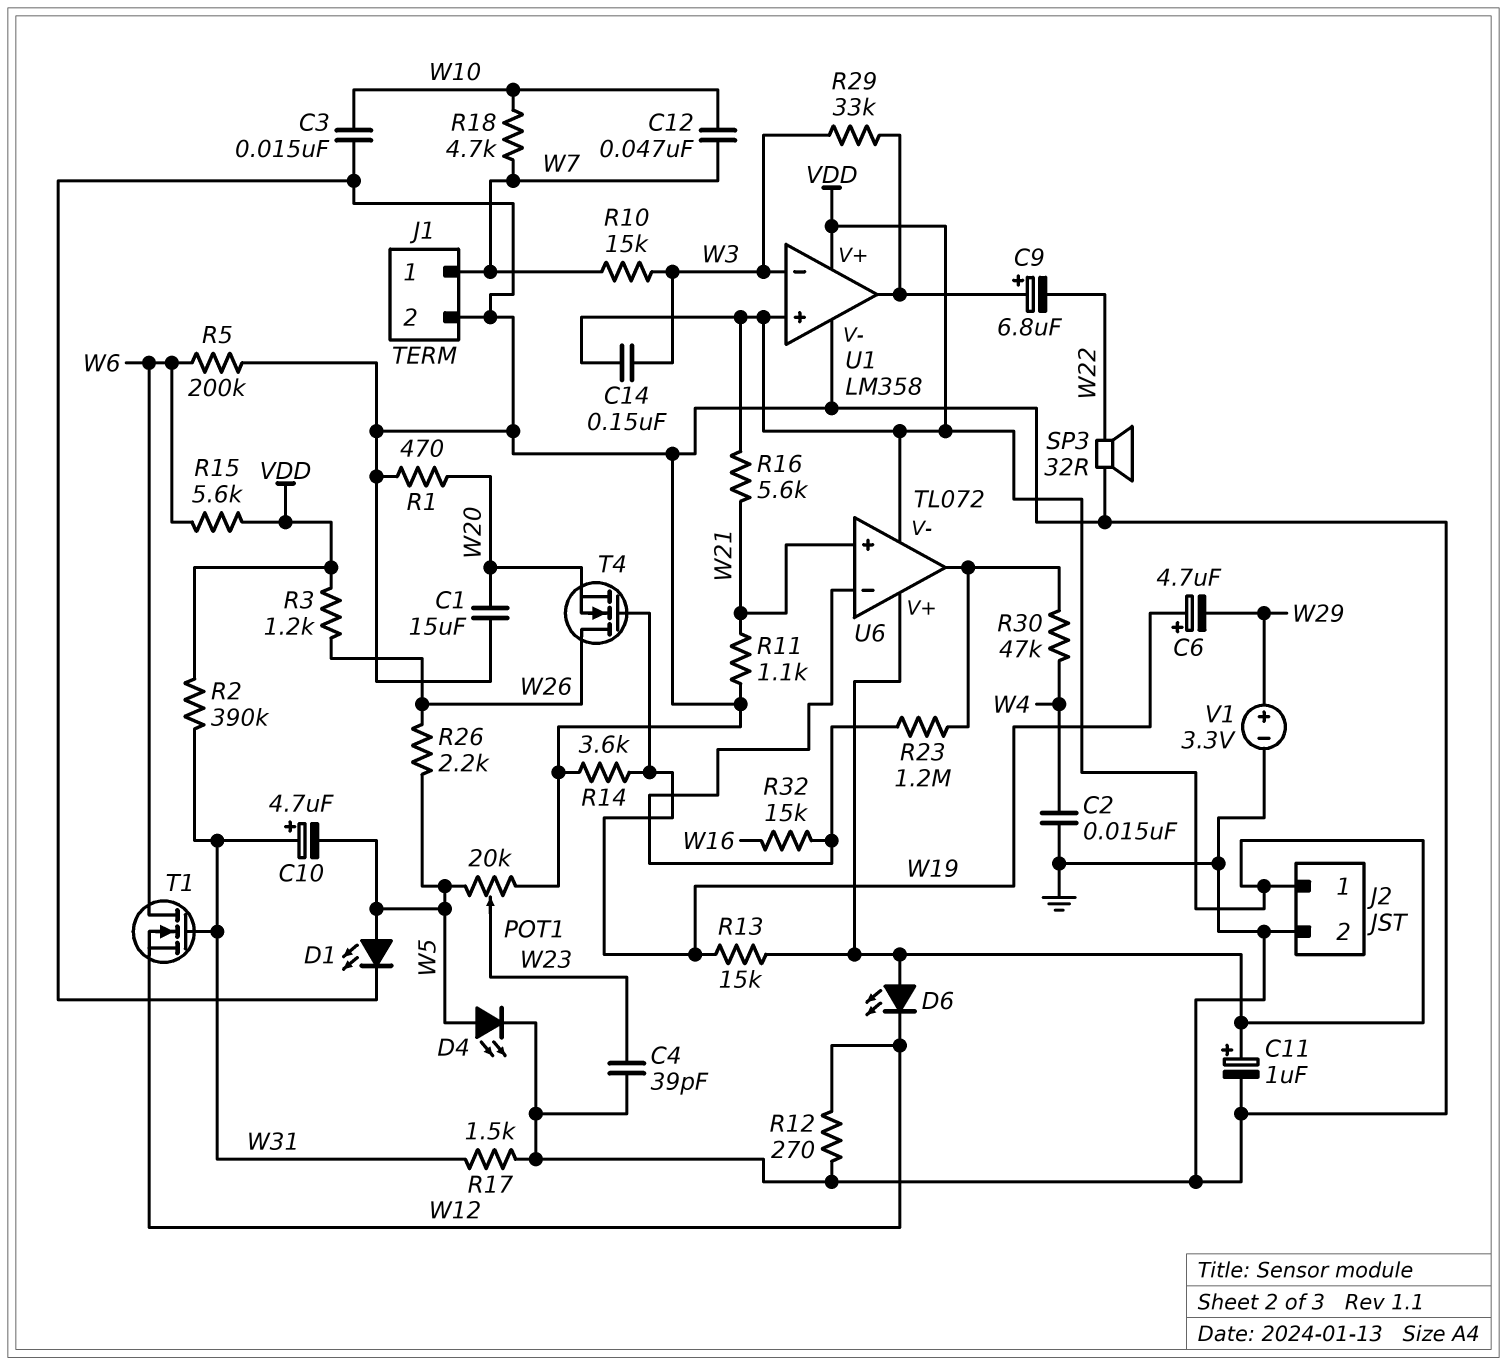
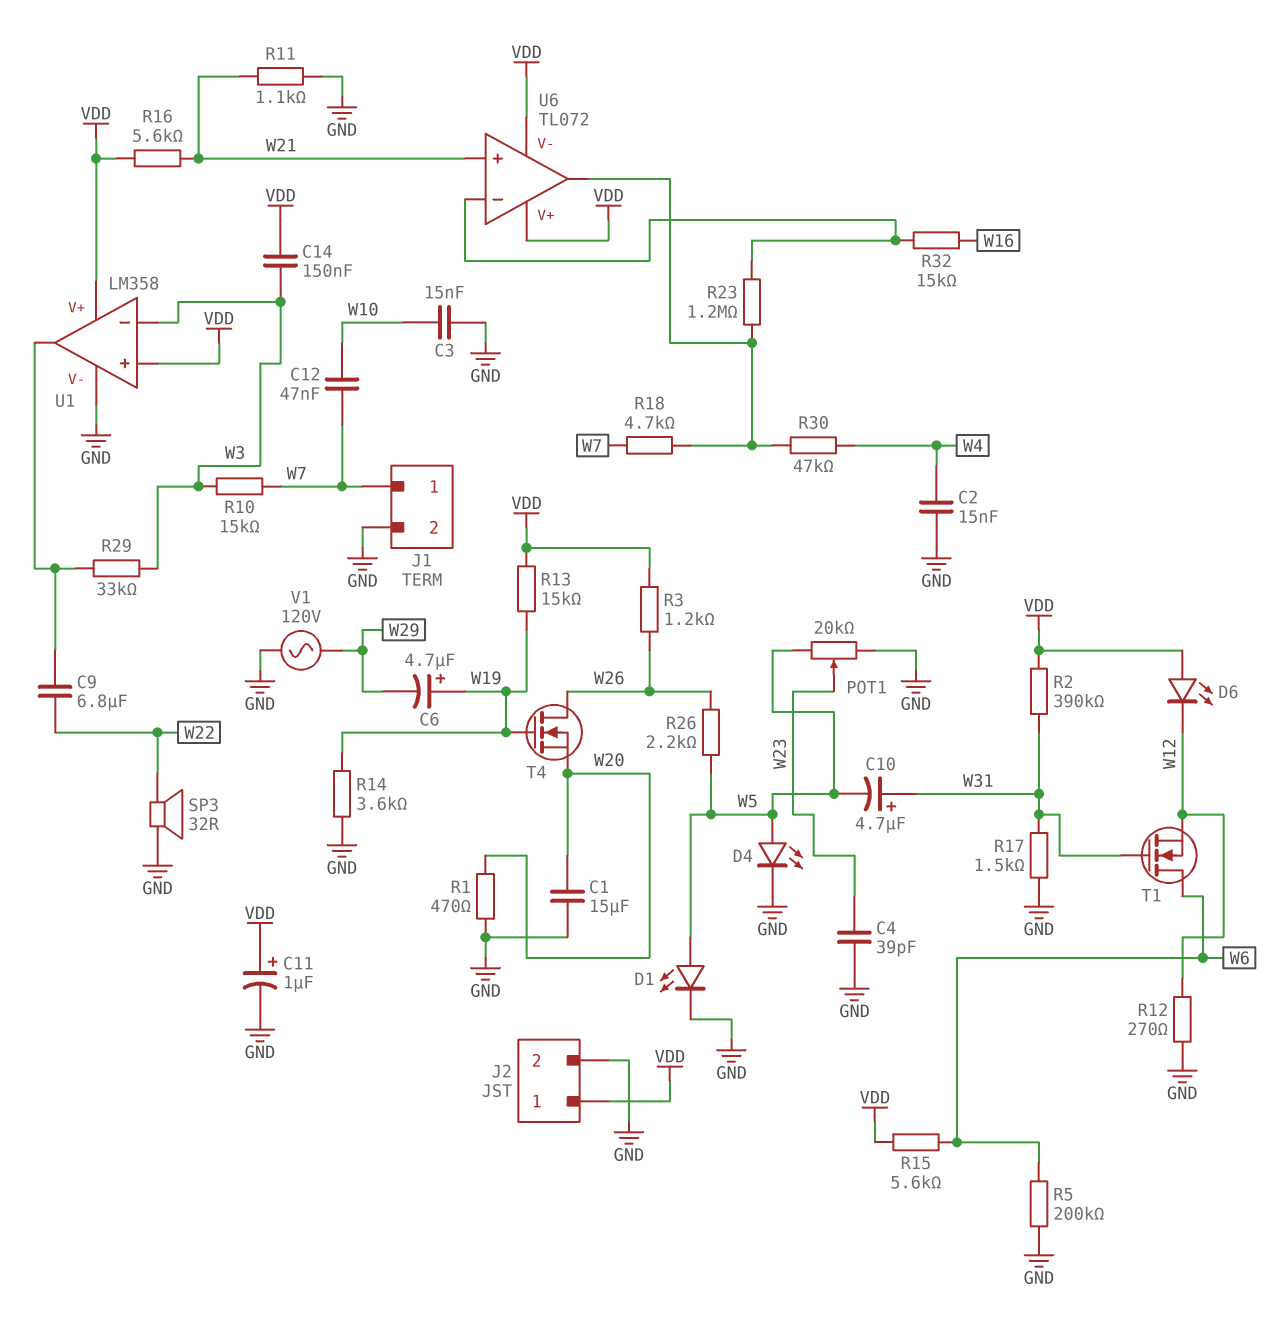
C9: 6.8uF (plus U1/out, minus W22) -> 6.8uF (U1/out, W22)
R18: 4.7k (W7, W10) -> 4.7k (U6/out, W7)
V1: 3.3V (plus W29, minus GND) -> AC 120V (GND, W29)

